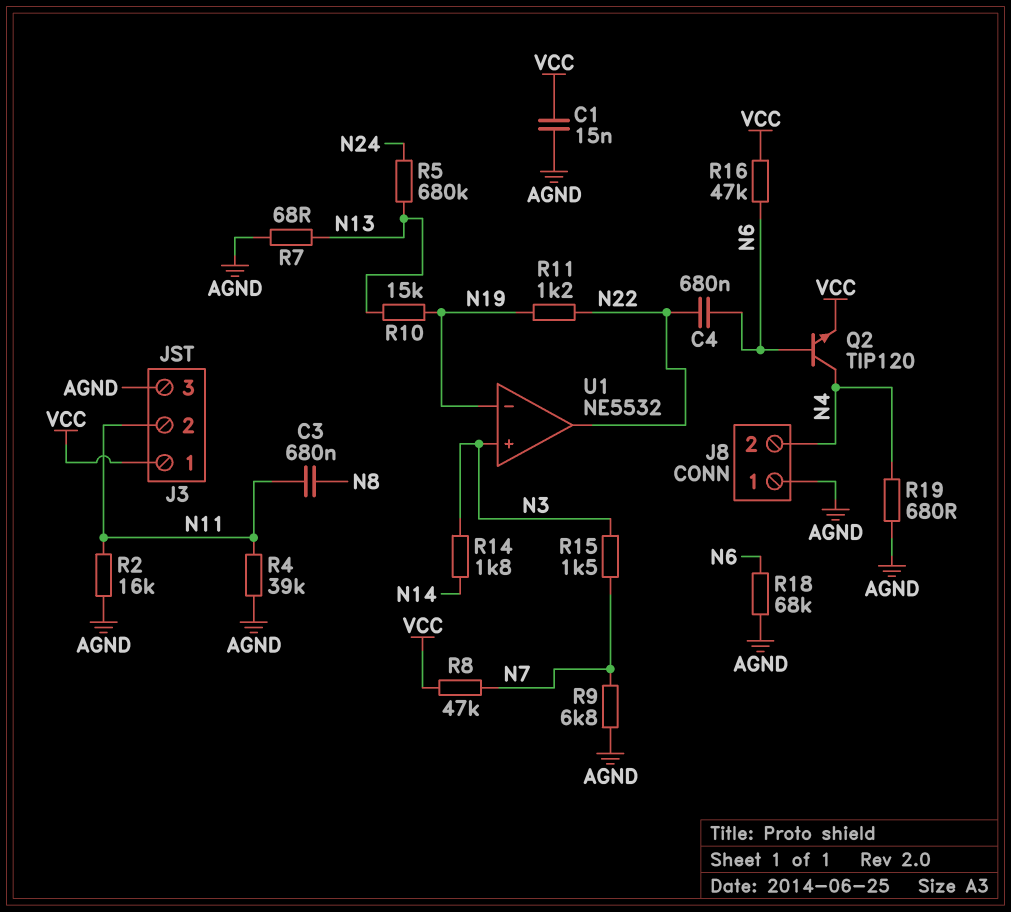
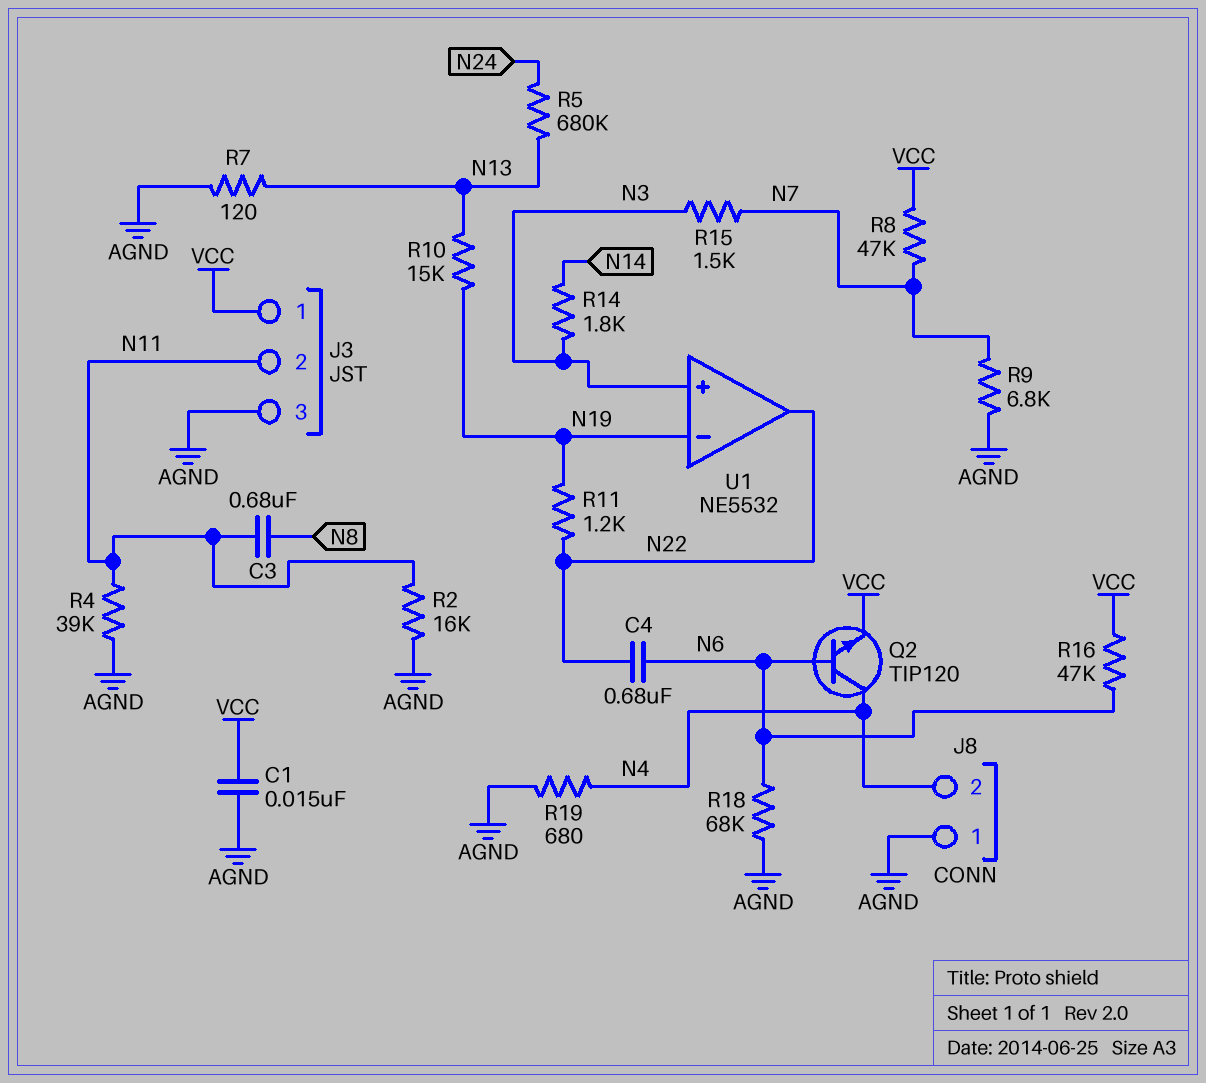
R7: 68 (AGND, N13) -> 120 (AGND, N13)

